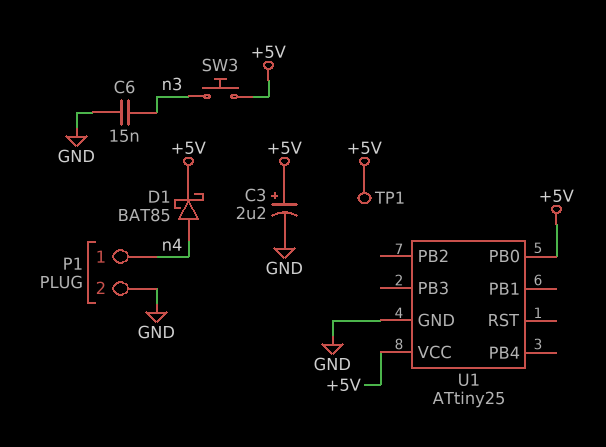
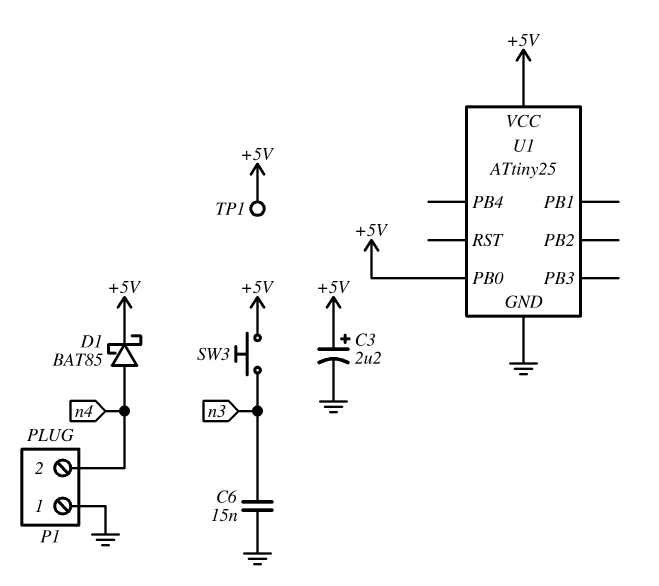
P1 pin 1: n4 -> GND
P1 pin 2: GND -> n4

